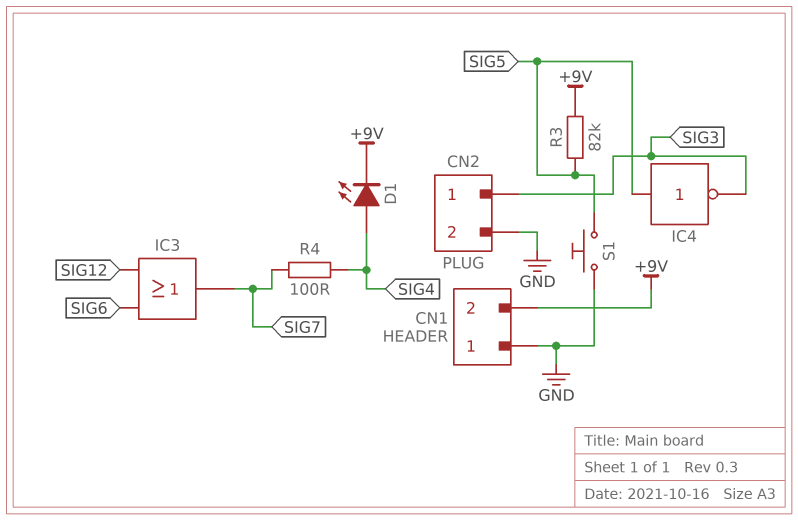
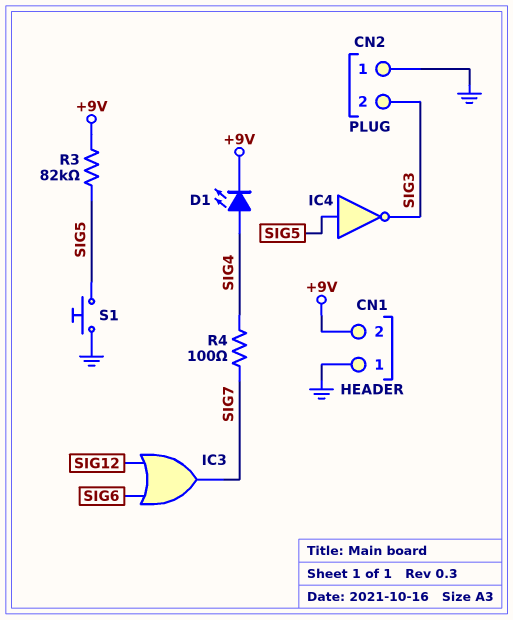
CN2 pin 1: SIG3 -> GND
CN2 pin 2: GND -> SIG3

